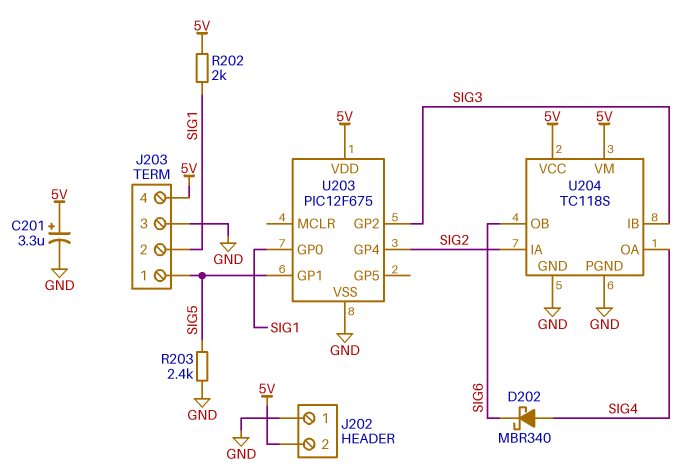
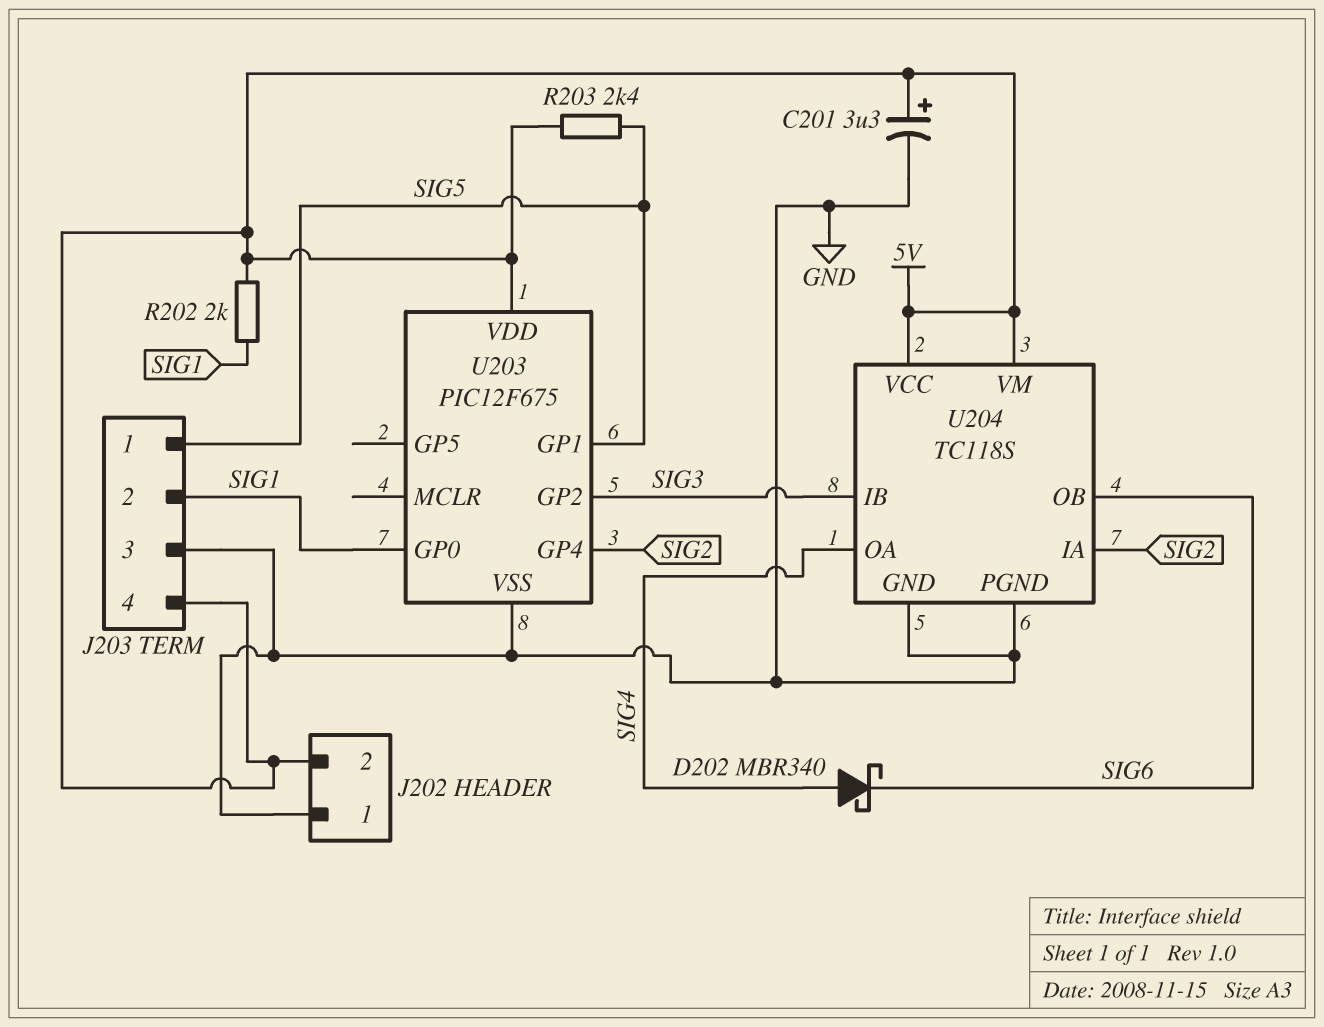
R203: 2.4k (GND, SIG5) -> 2.4k (5V, SIG5)

